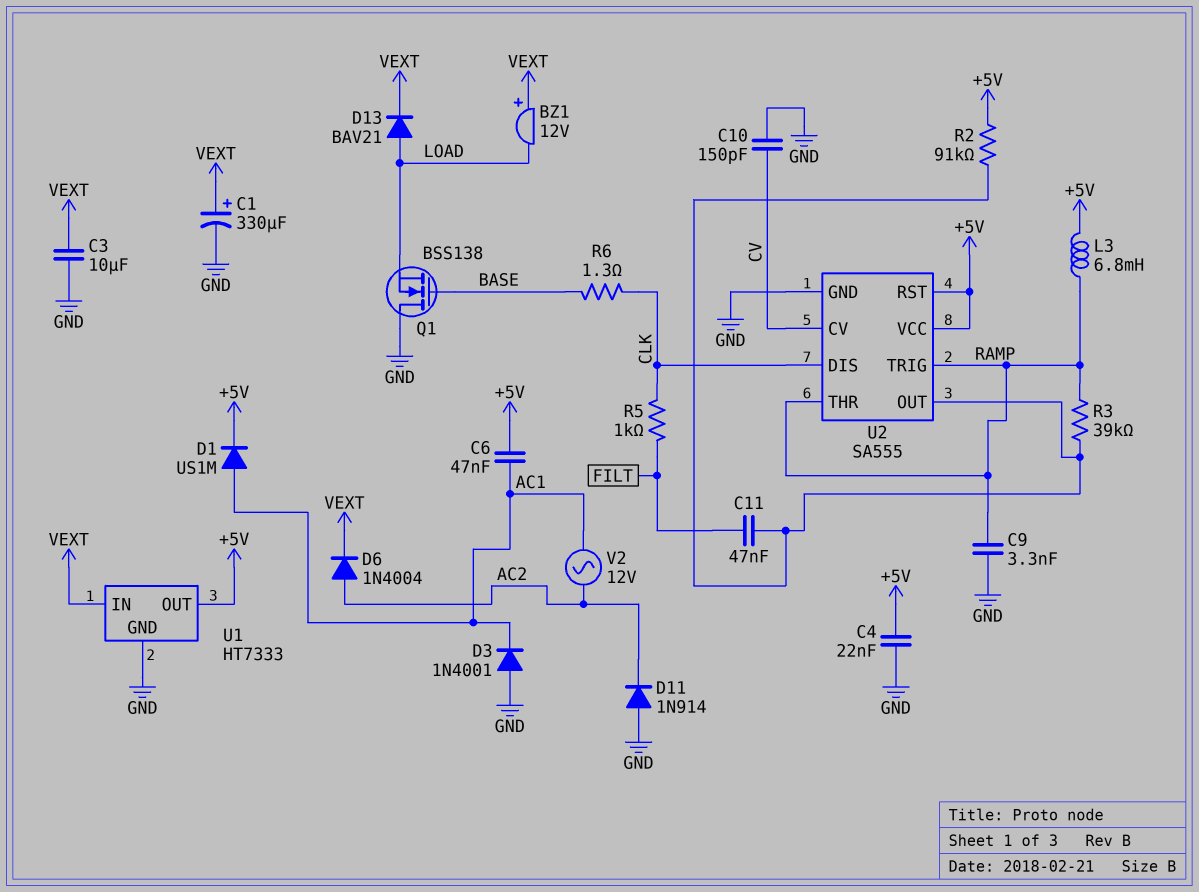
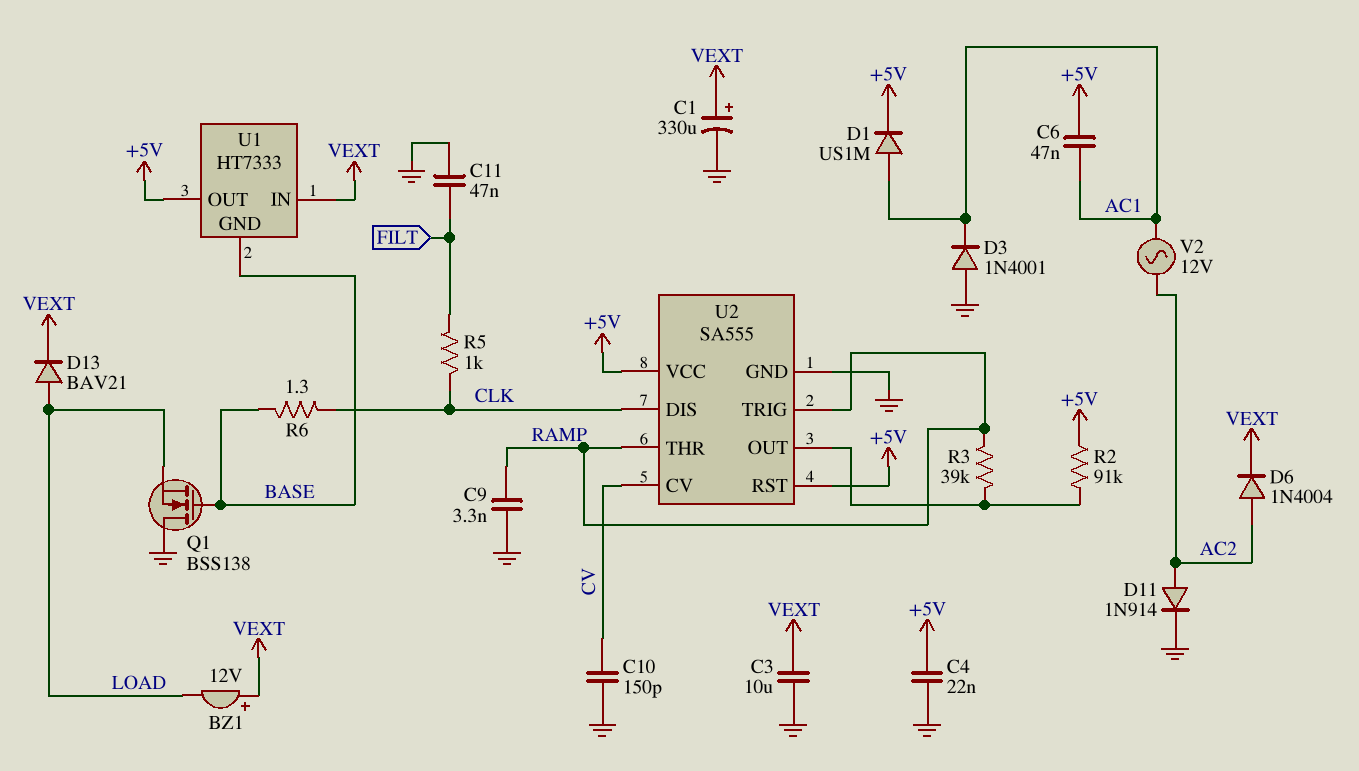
C11: 47nF (FILT, U2/OUT) -> 47nF (FILT, GND)
D11: diode 1N914 (A GND, K AC2) -> diode 1N914 (A AC2, K GND)
L3: 6.8mH (+5V, RAMP) -> none
U1 pin GND: GND -> BASE

